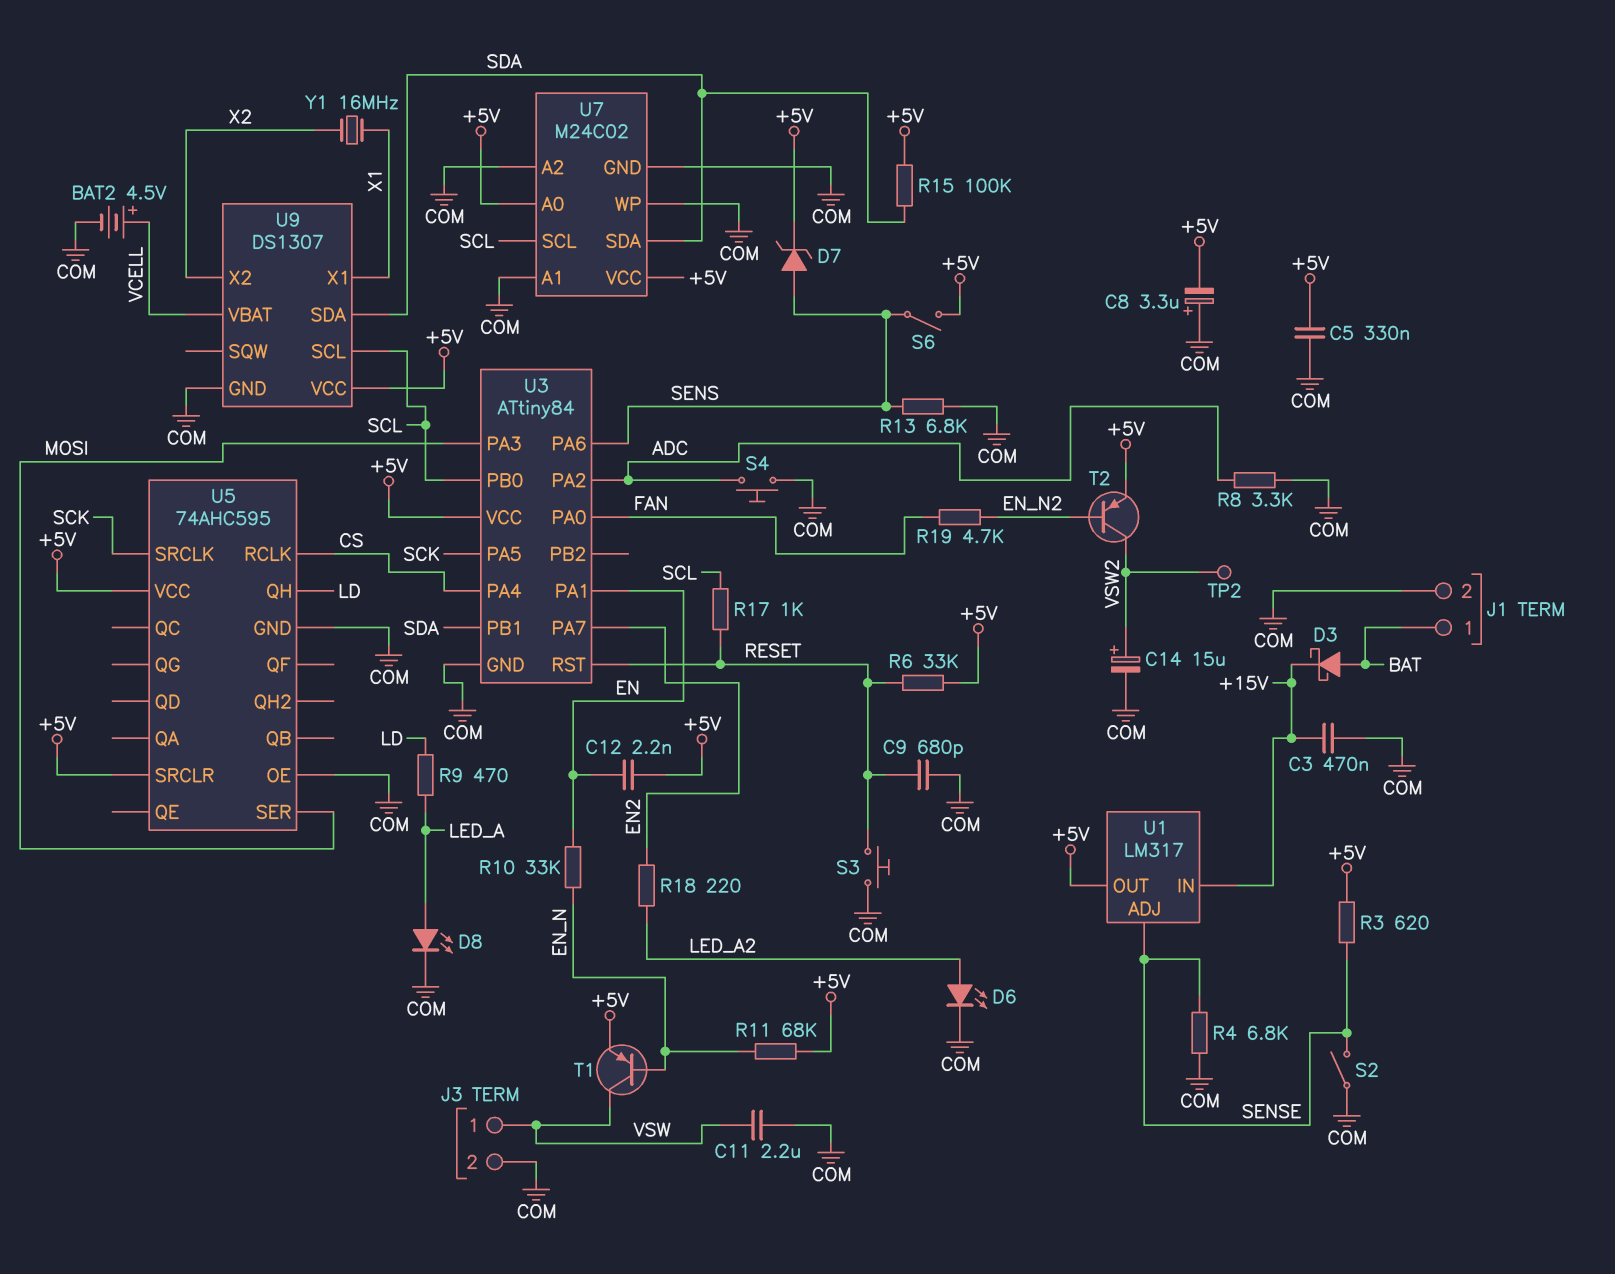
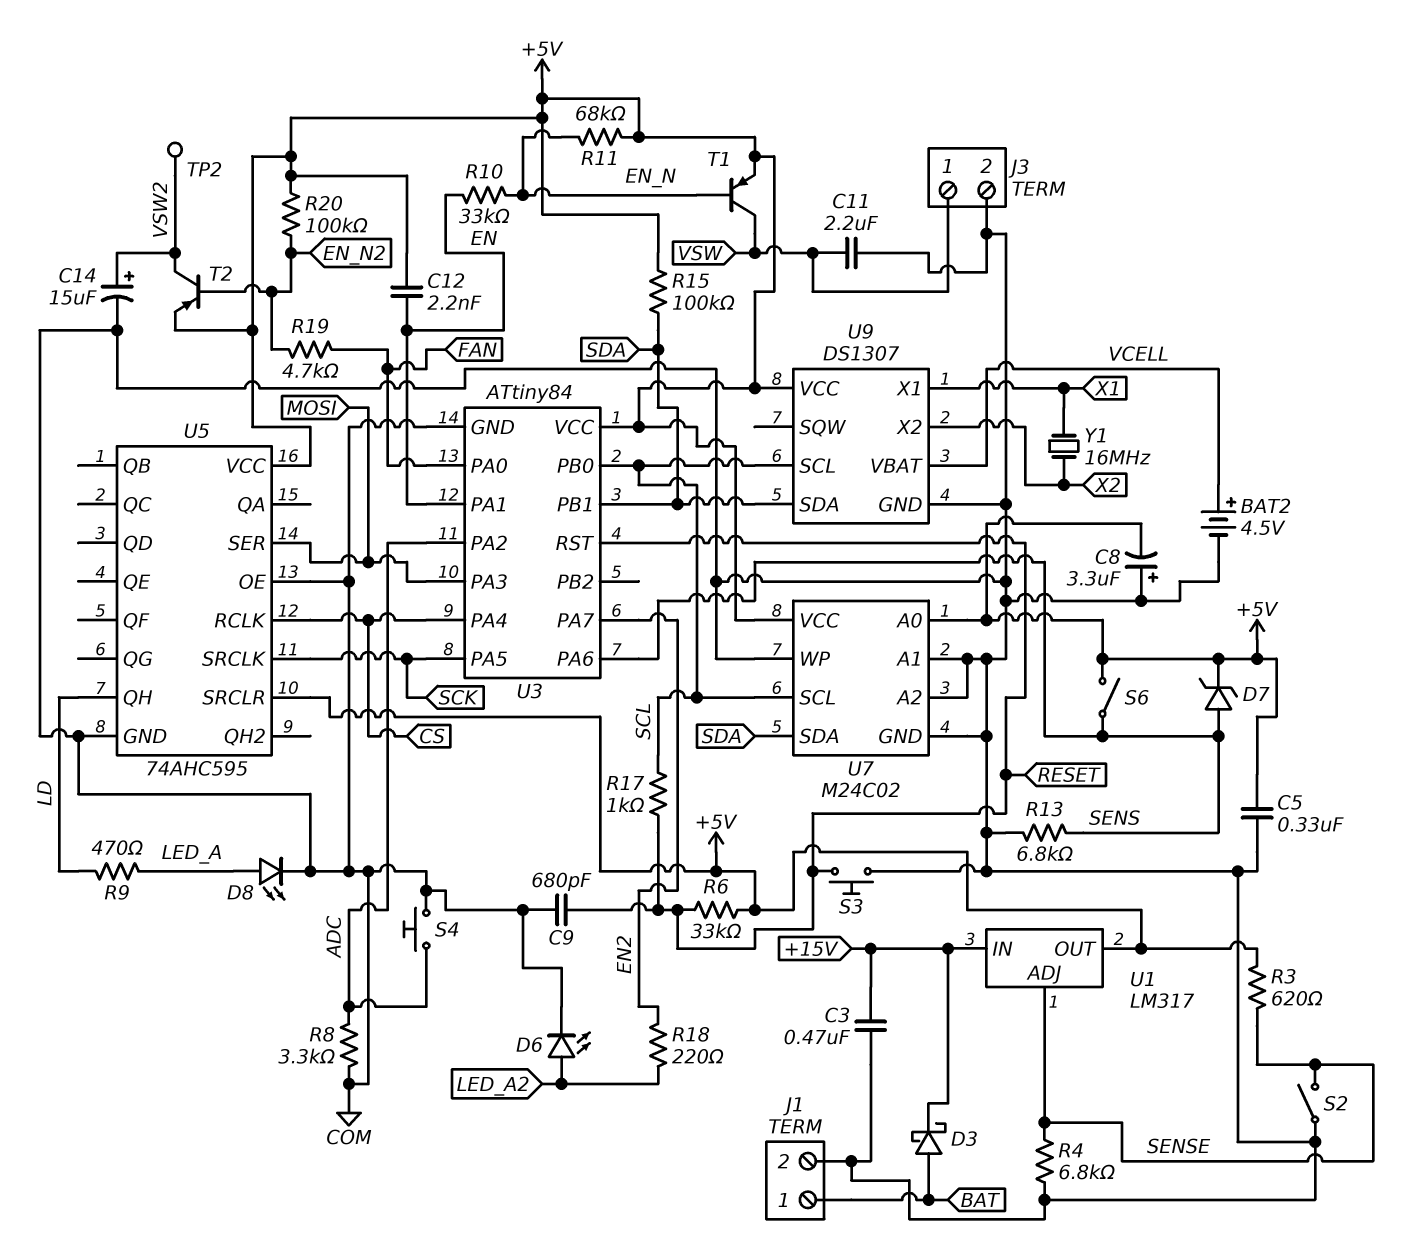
R20: none -> 100k (+5V, EN_N2)

